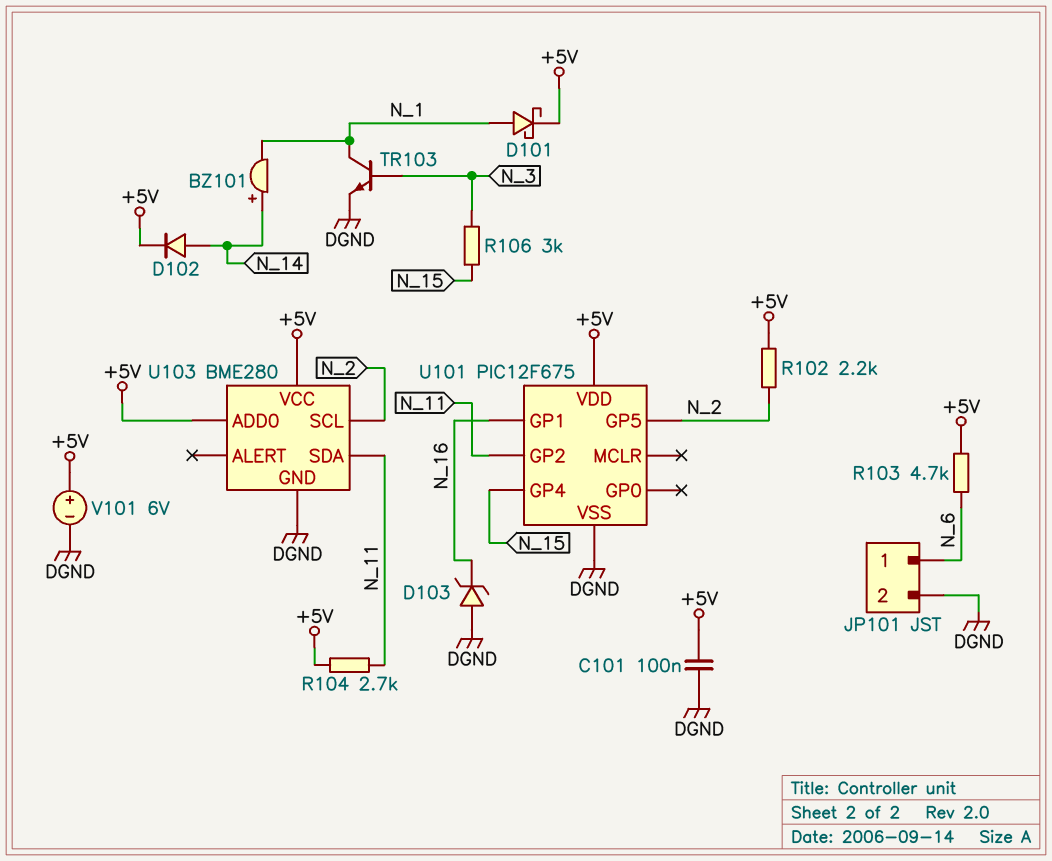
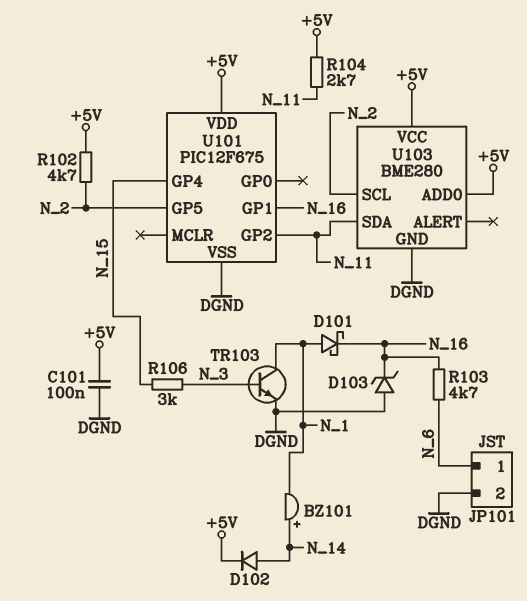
D101: schottky (A N_1, K +5V) -> schottky (A N_1, K N_16)
R102: 2.2k (+5V, N_2) -> 4.7k (+5V, N_2)
R103: 4.7k (+5V, N_6) -> 4.7k (N_6, N_16)
V101: 6V (plus +5V, minus DGND) -> none

